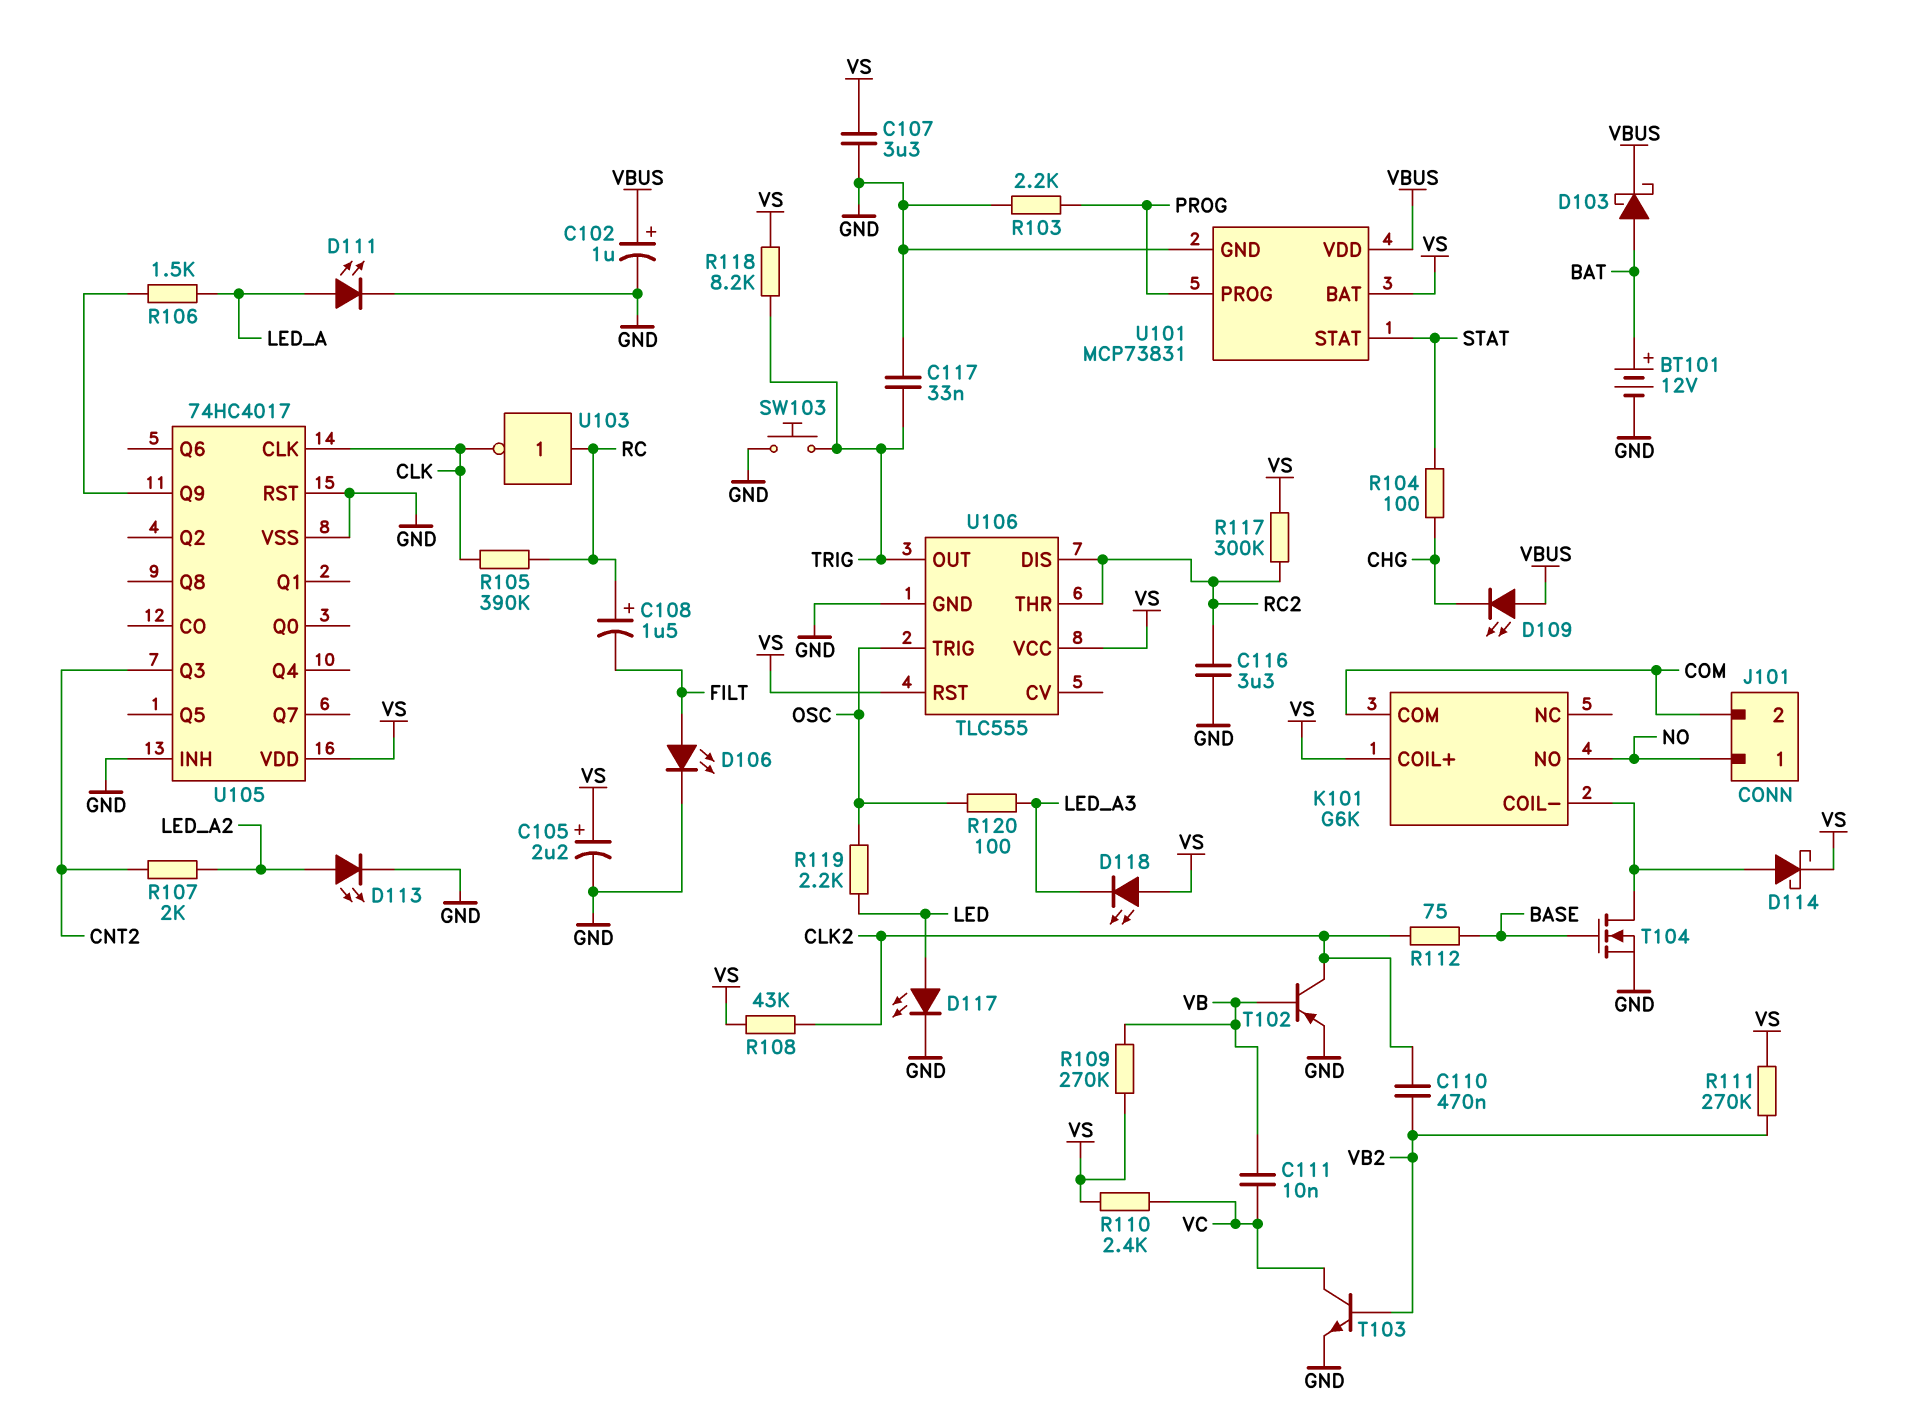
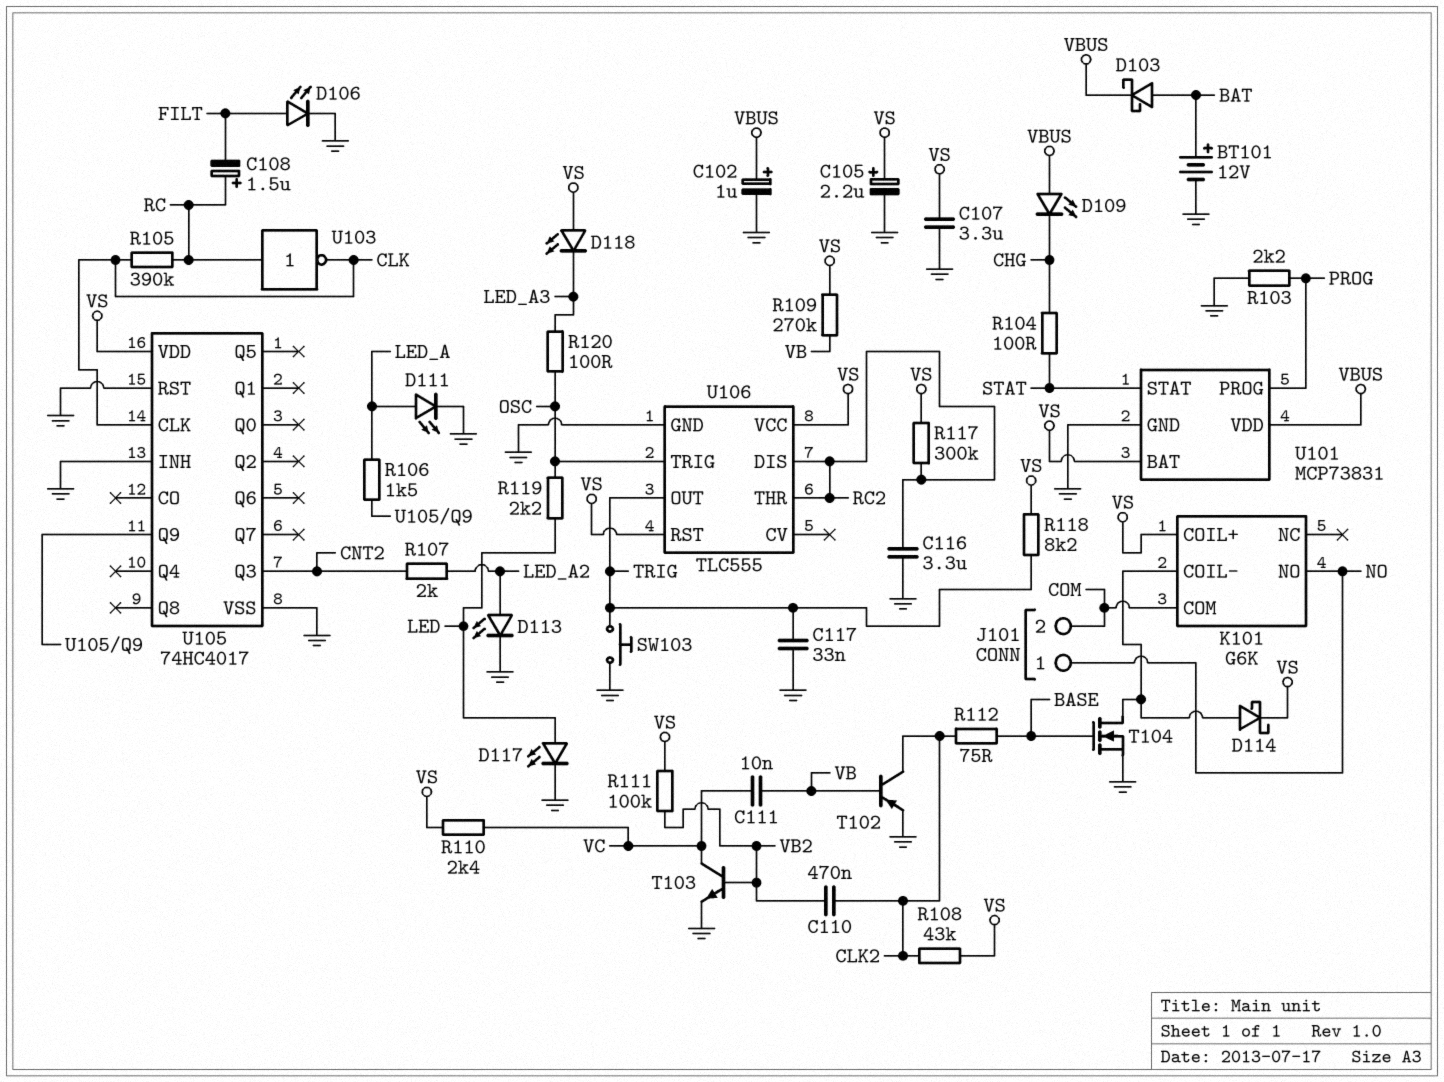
R111: 270k (VB2, VS) -> 100k (VB2, VS)

